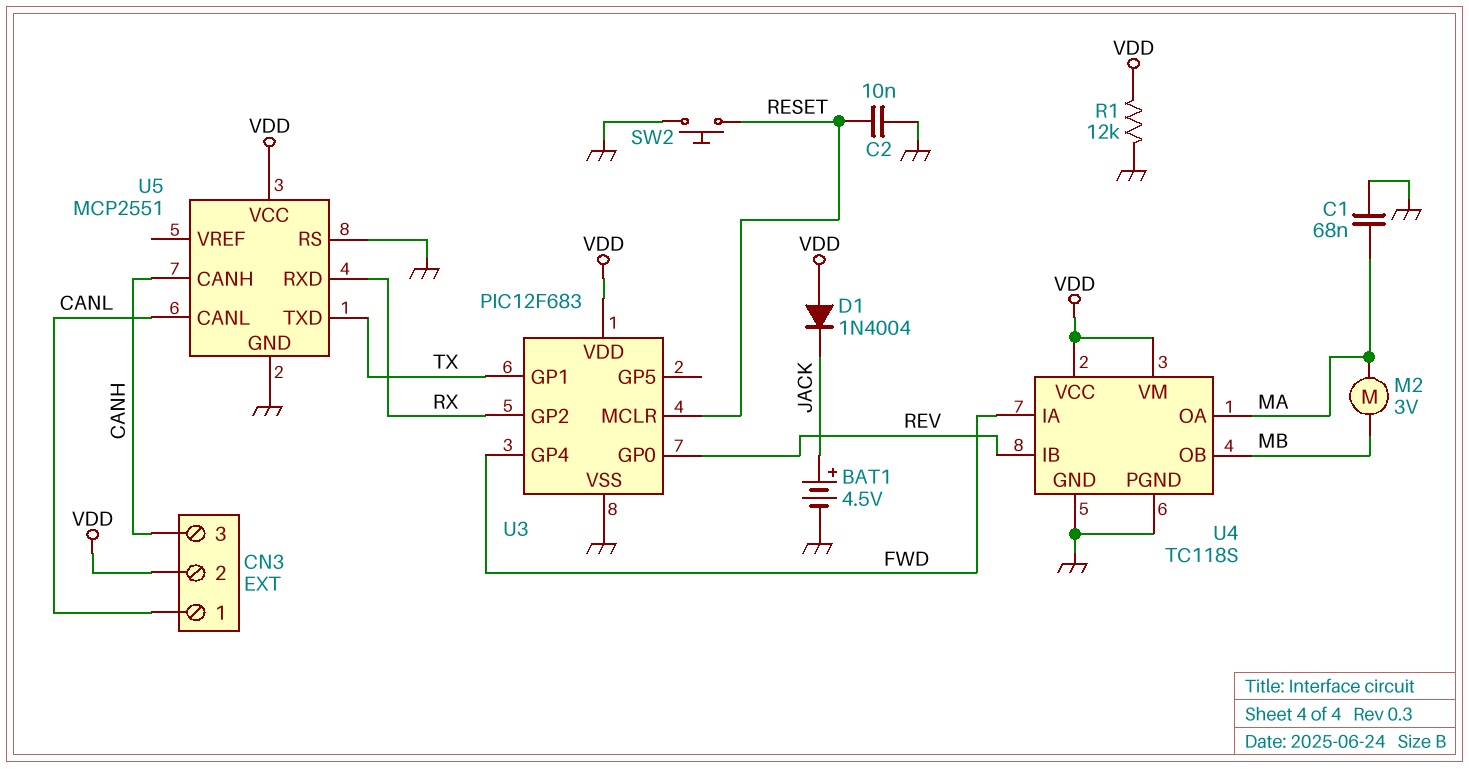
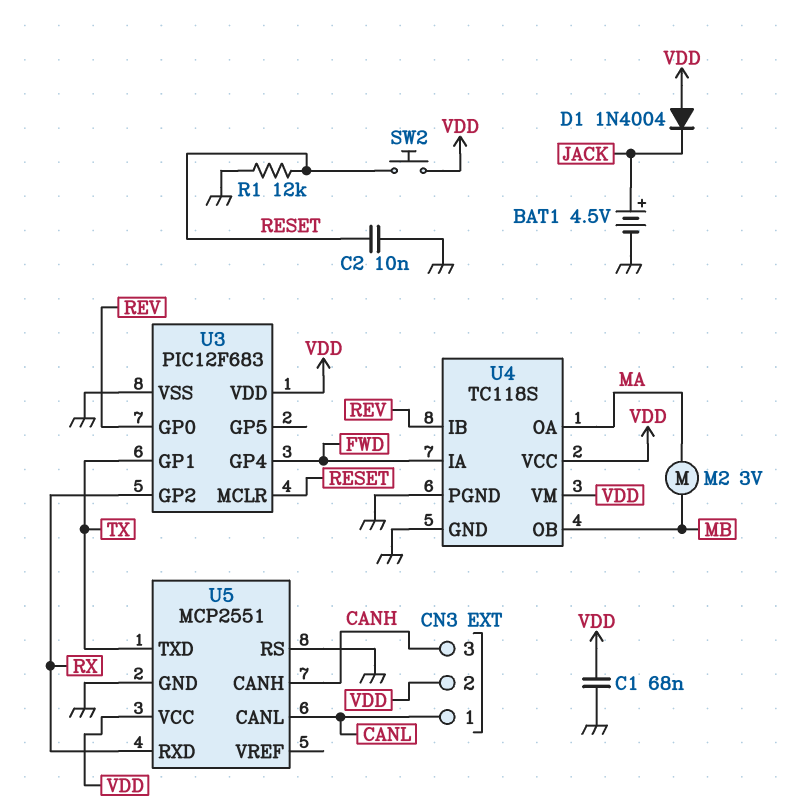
C1: 68nF (GND, MA) -> 68nF (GND, VDD)
R1: 12k (GND, VDD) -> 12k (GND, RESET)
SW2: button (GND, RESET) -> button (RESET, VDD)

